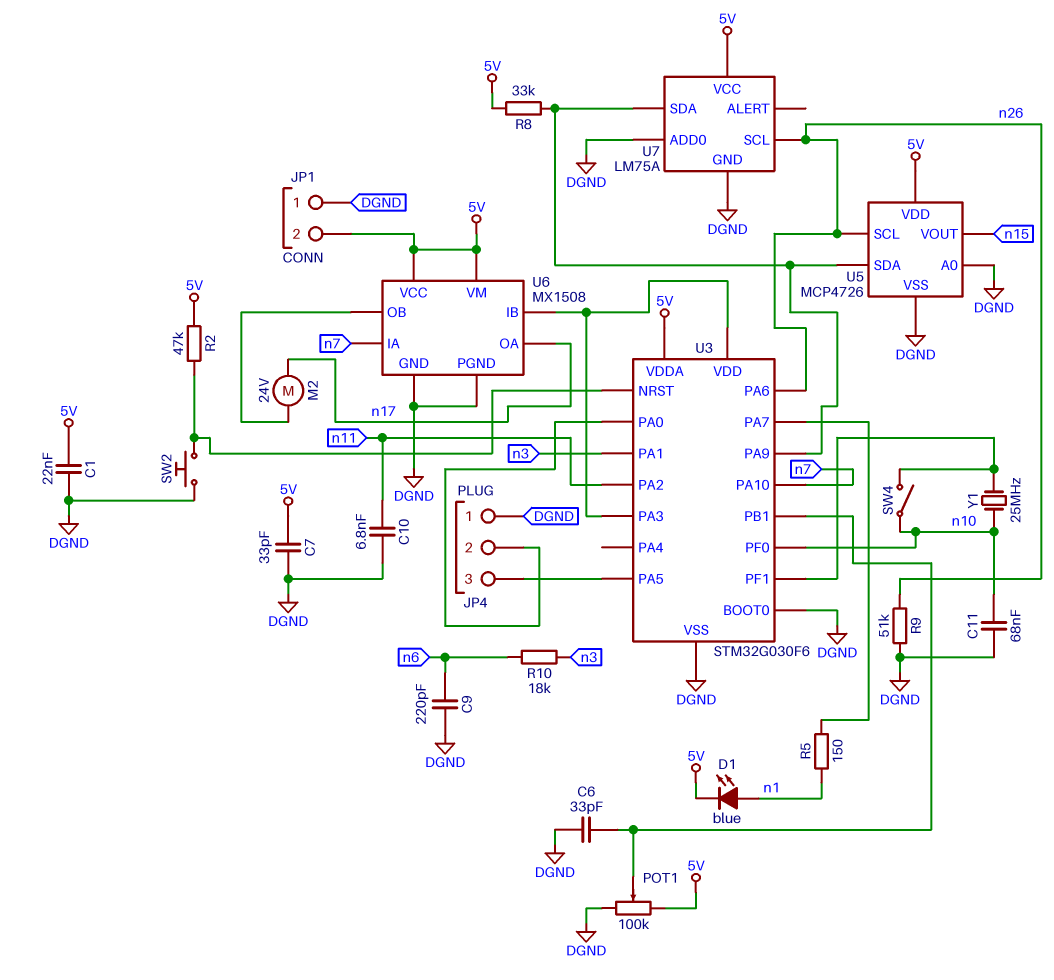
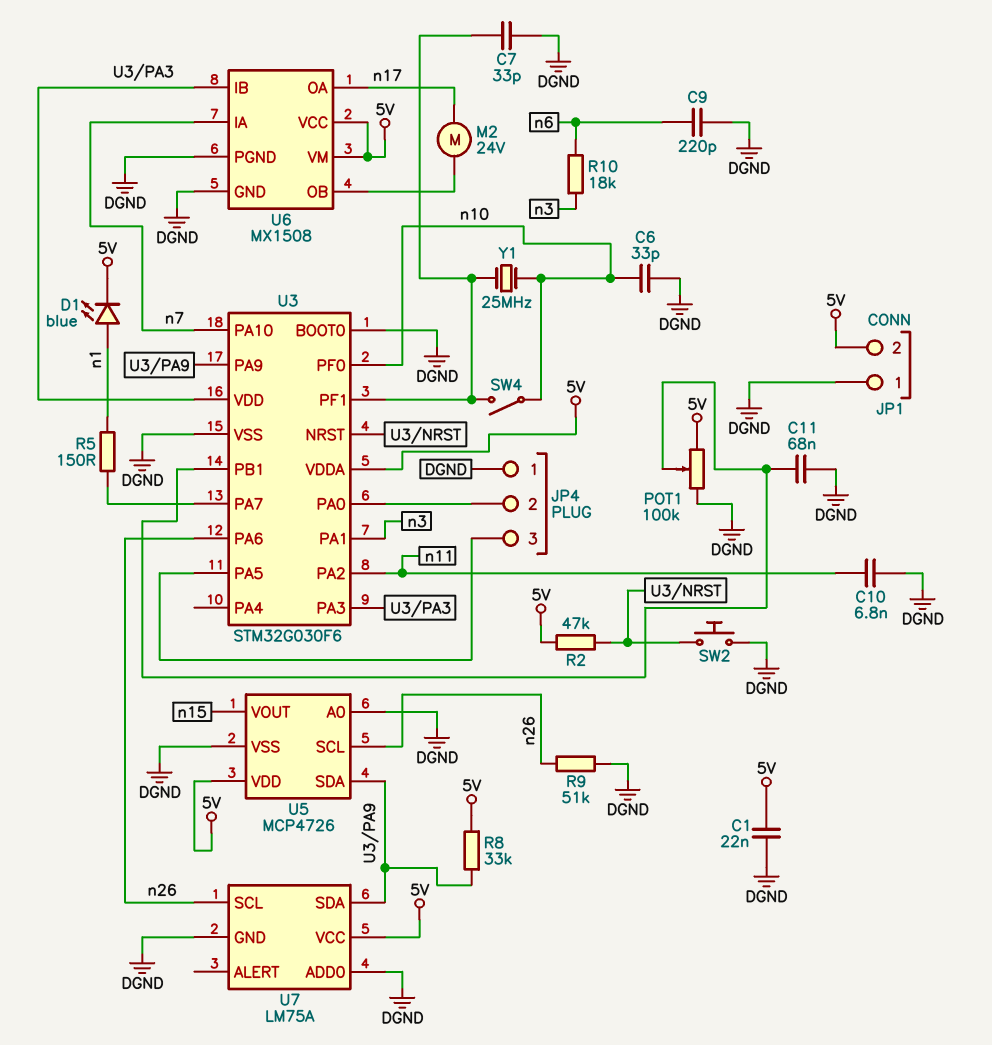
C6: 33pF (DGND, U3/PB1) -> 33pF (DGND, n10)
C7: 33pF (5V, DGND) -> 33pF (DGND, U3/PF1)
C11: 68nF (DGND, n10) -> 68nF (DGND, U3/PB1)

